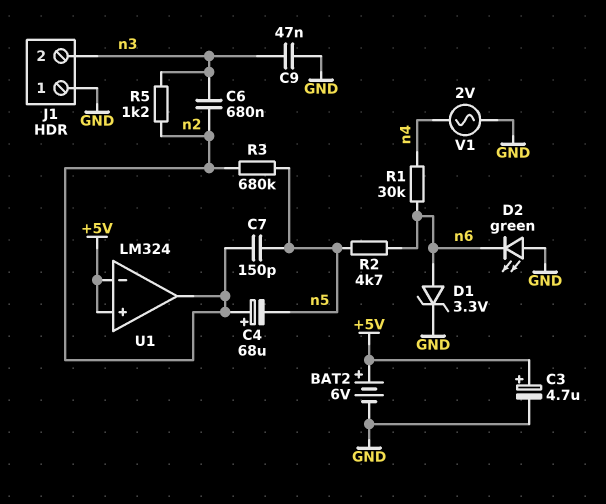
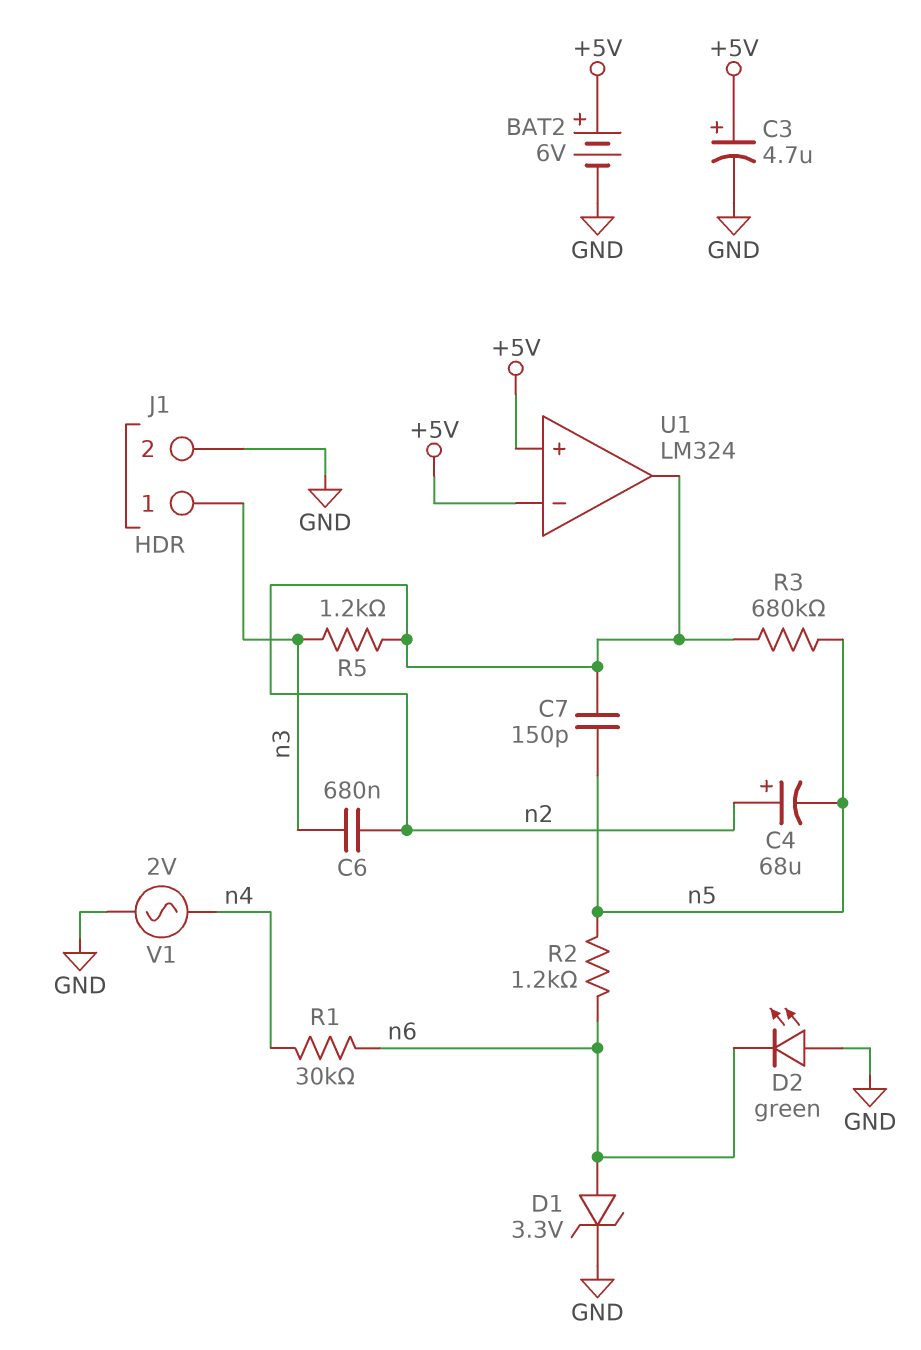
C9: 47nF (GND, n3) -> none
J1 pin 1: GND -> n3
J1 pin 2: n3 -> GND
R2: 4.7k (n5, n6) -> 1.2k (n5, n6)

